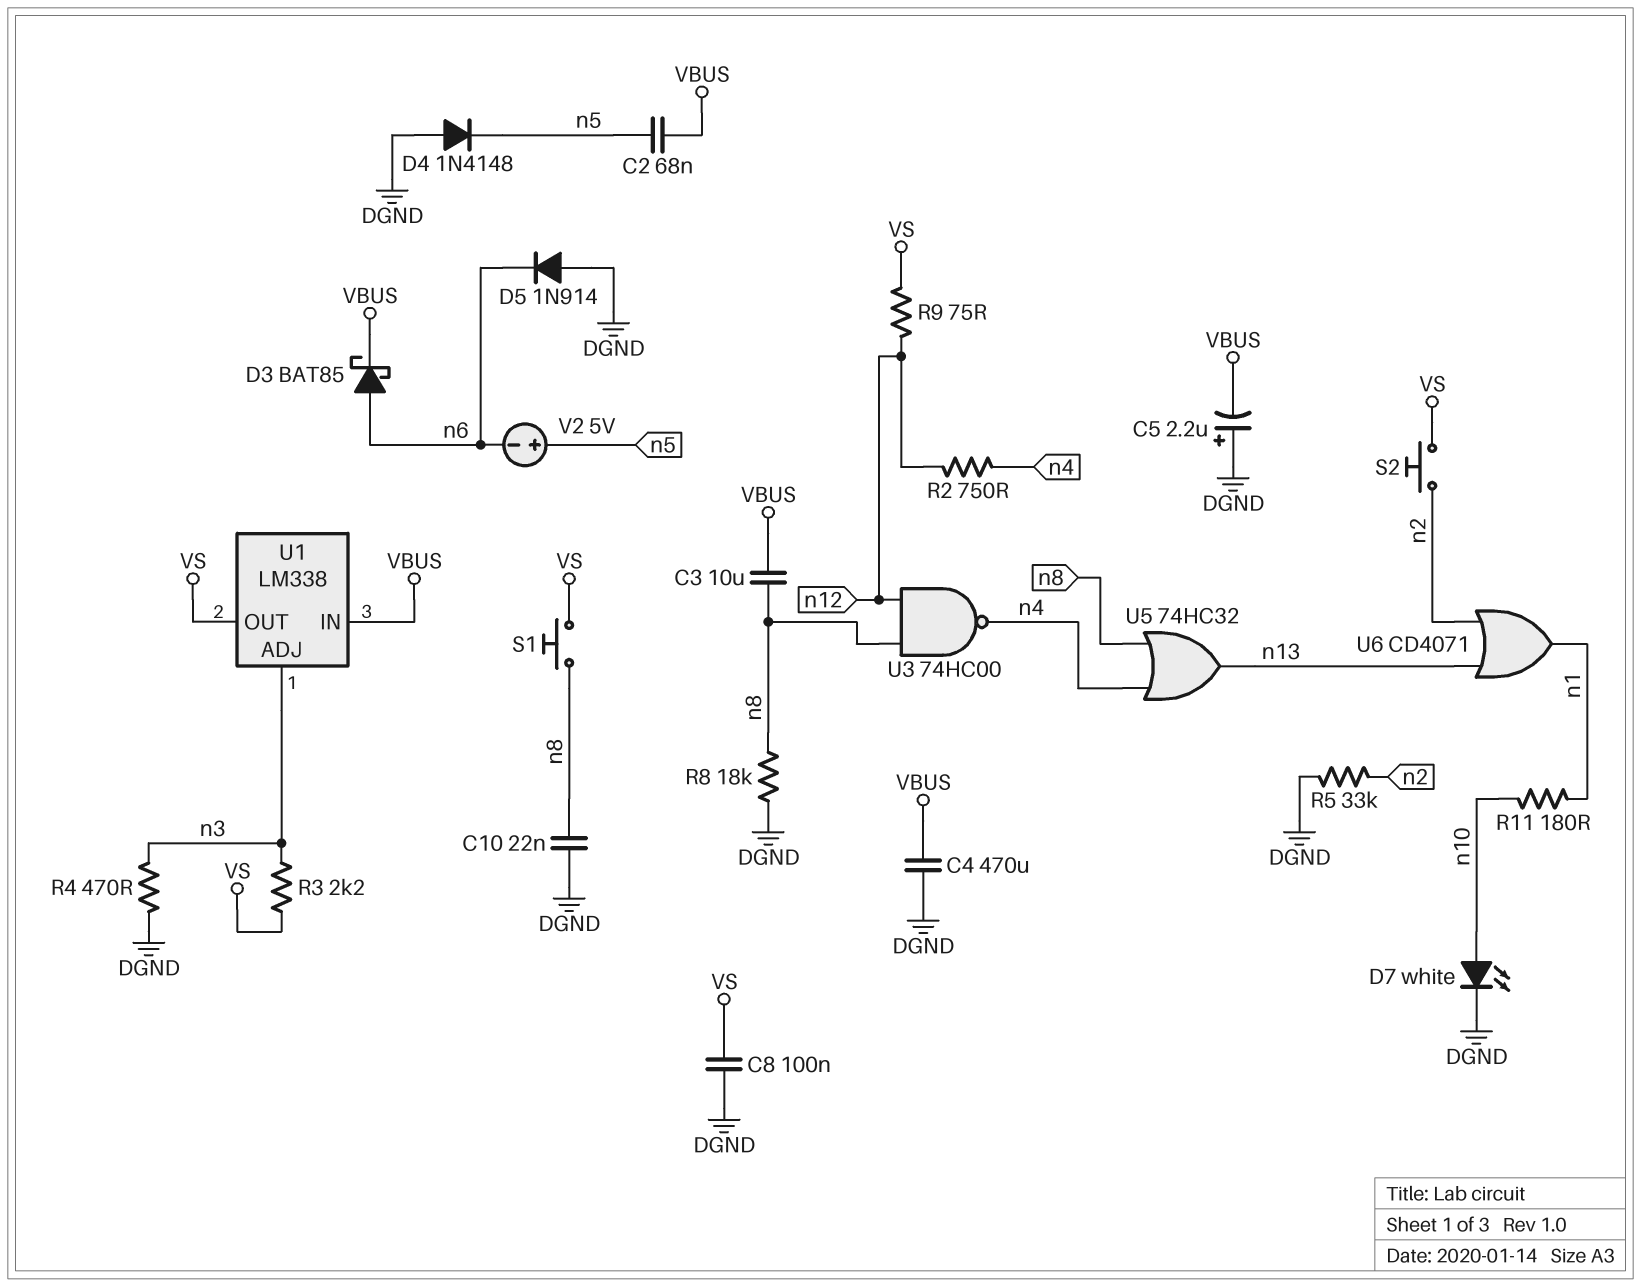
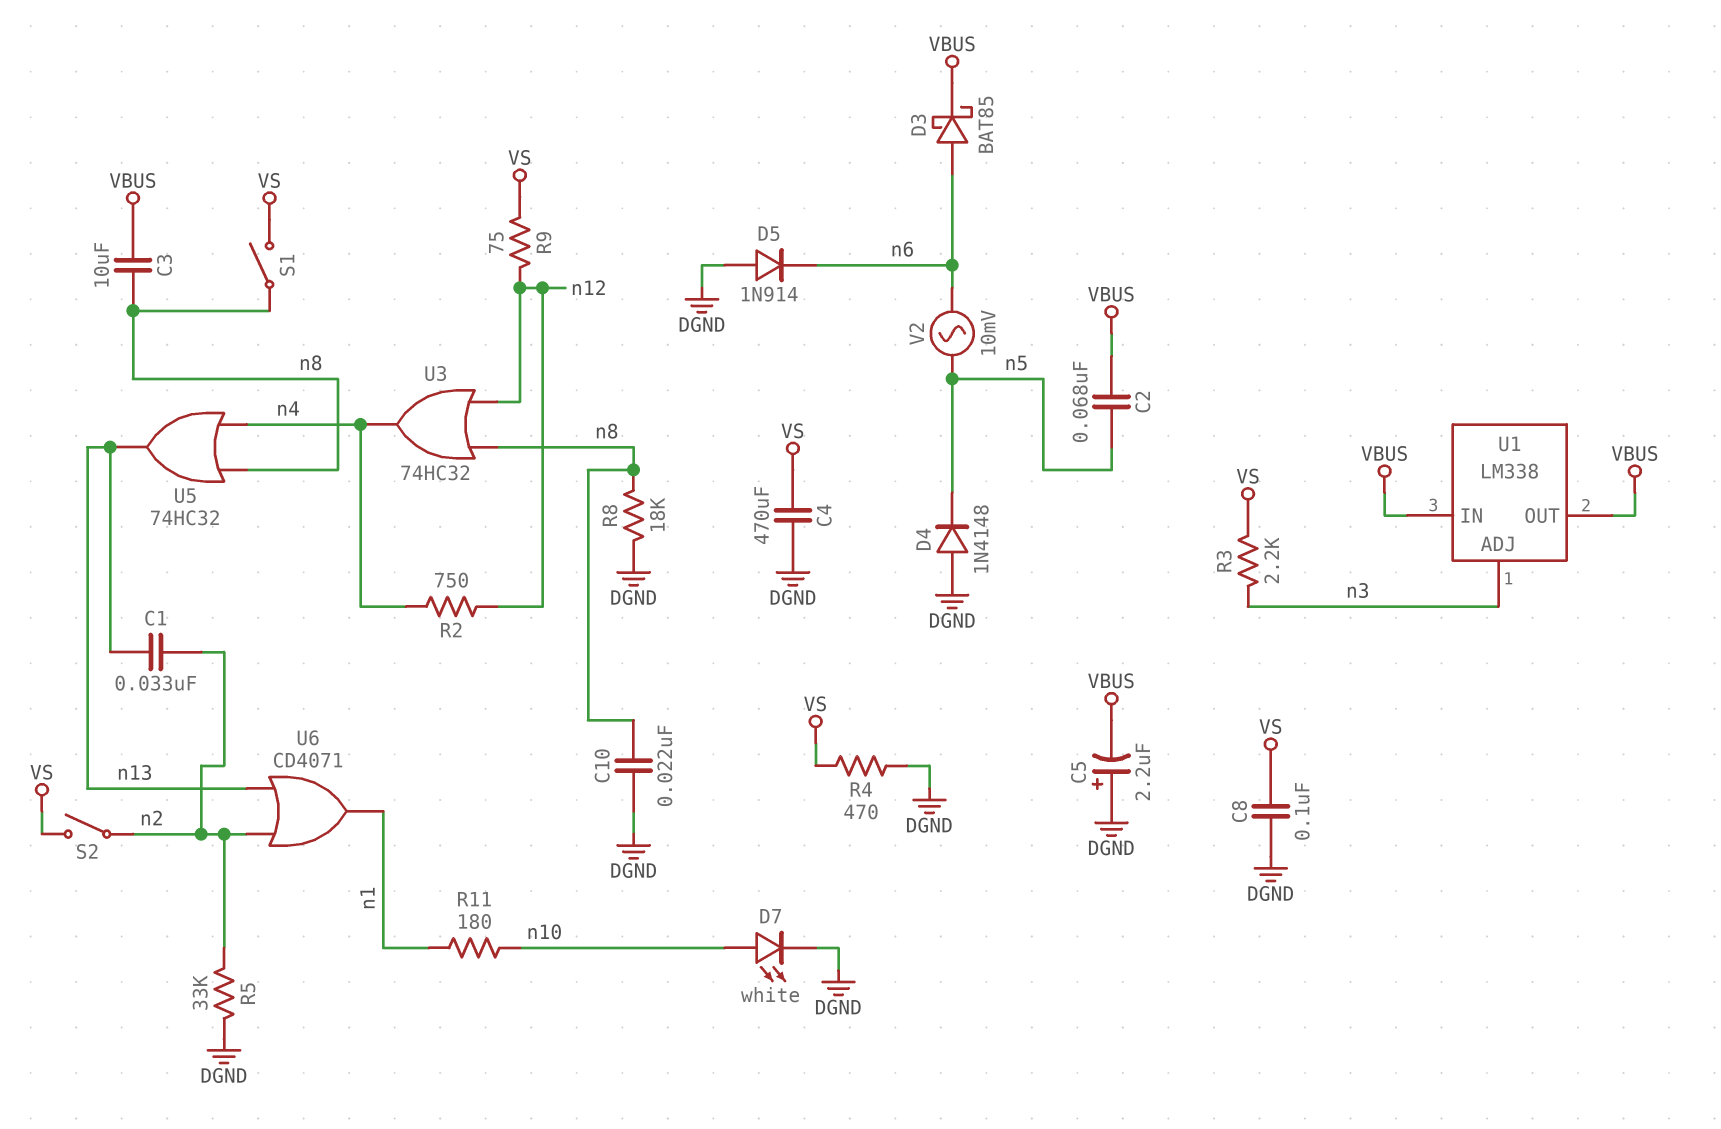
C1: none -> 33nF (n2, n13)
C4: 470uF (DGND, VBUS) -> 470uF (DGND, VS)
R4: 470 (DGND, n3) -> 470 (DGND, VS)
S1: button (VS, n8) -> switch (VS, n8)
S2: button (VS, n2) -> switch (VS, n2)
U1 pin OUT: VS -> VBUS
U3: NAND 74HC00 (in n8, in n12, out n4) -> OR 74HC32 (in n8, in n12, out n4)
V2: 5V (plus n5, minus n6) -> AC 10mV (n5, n6)

